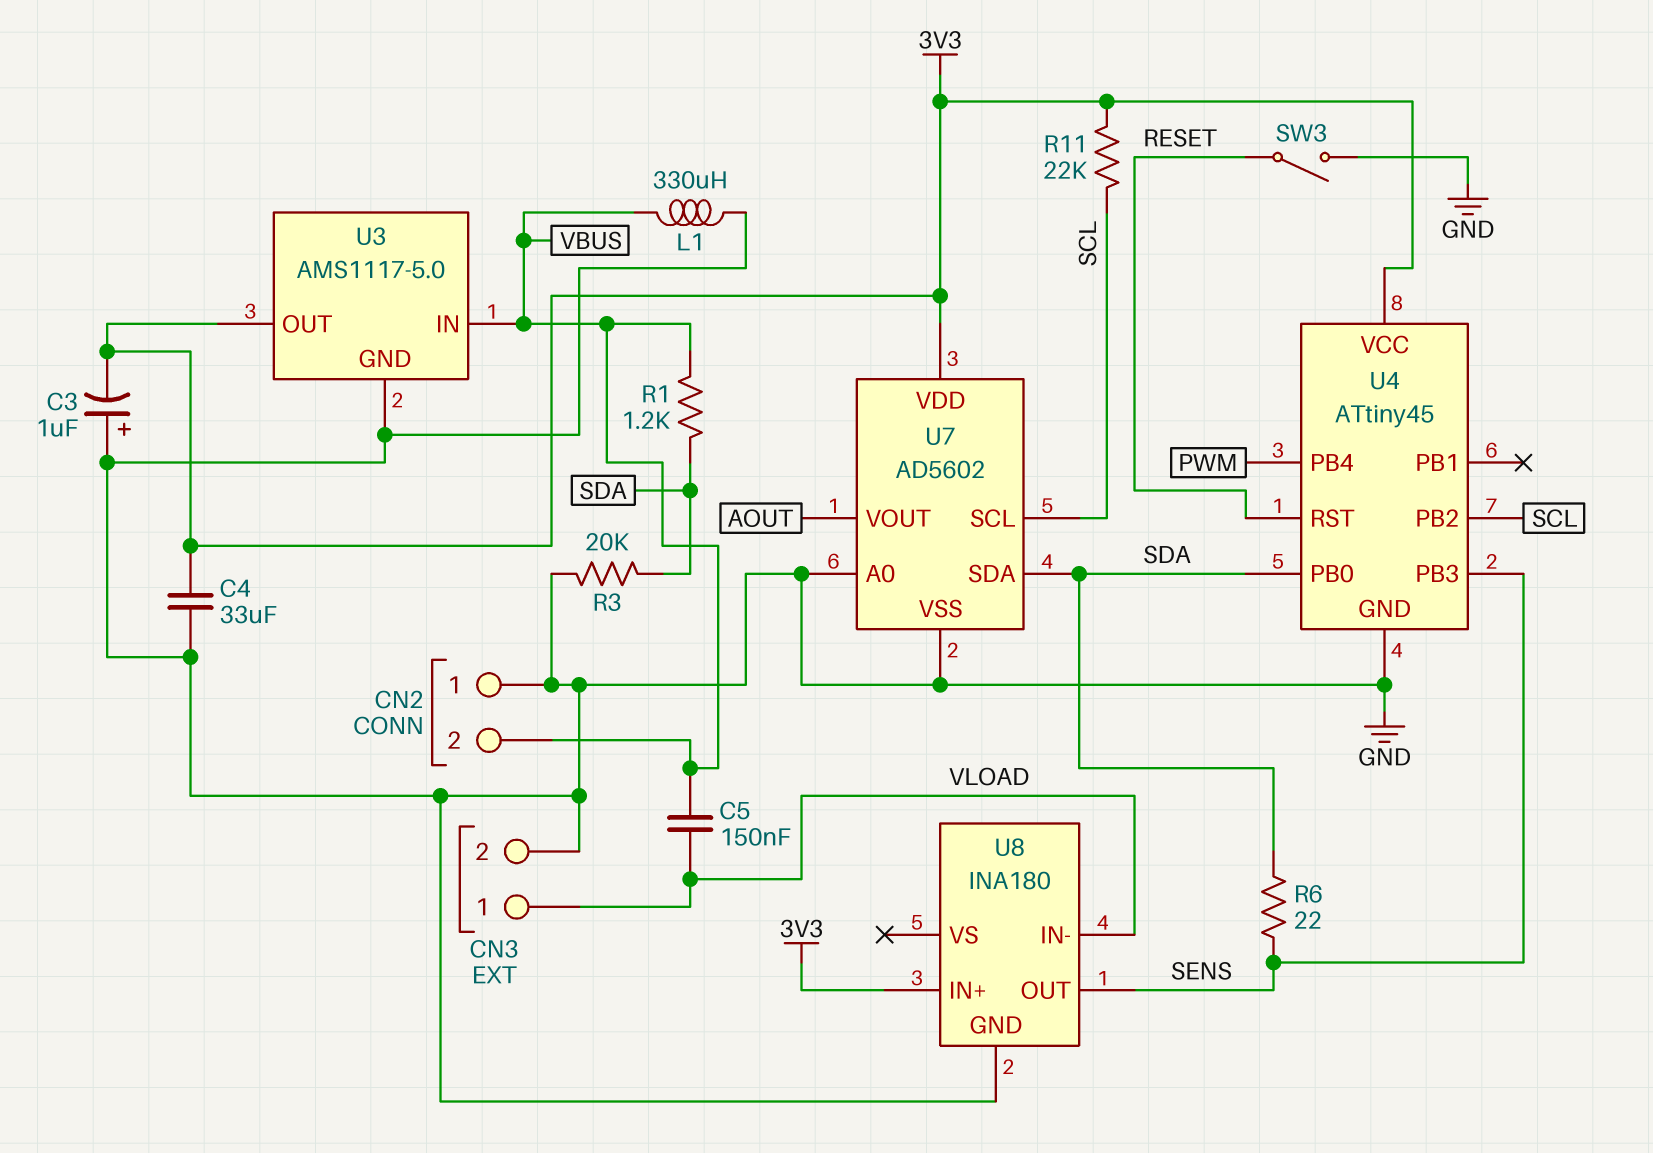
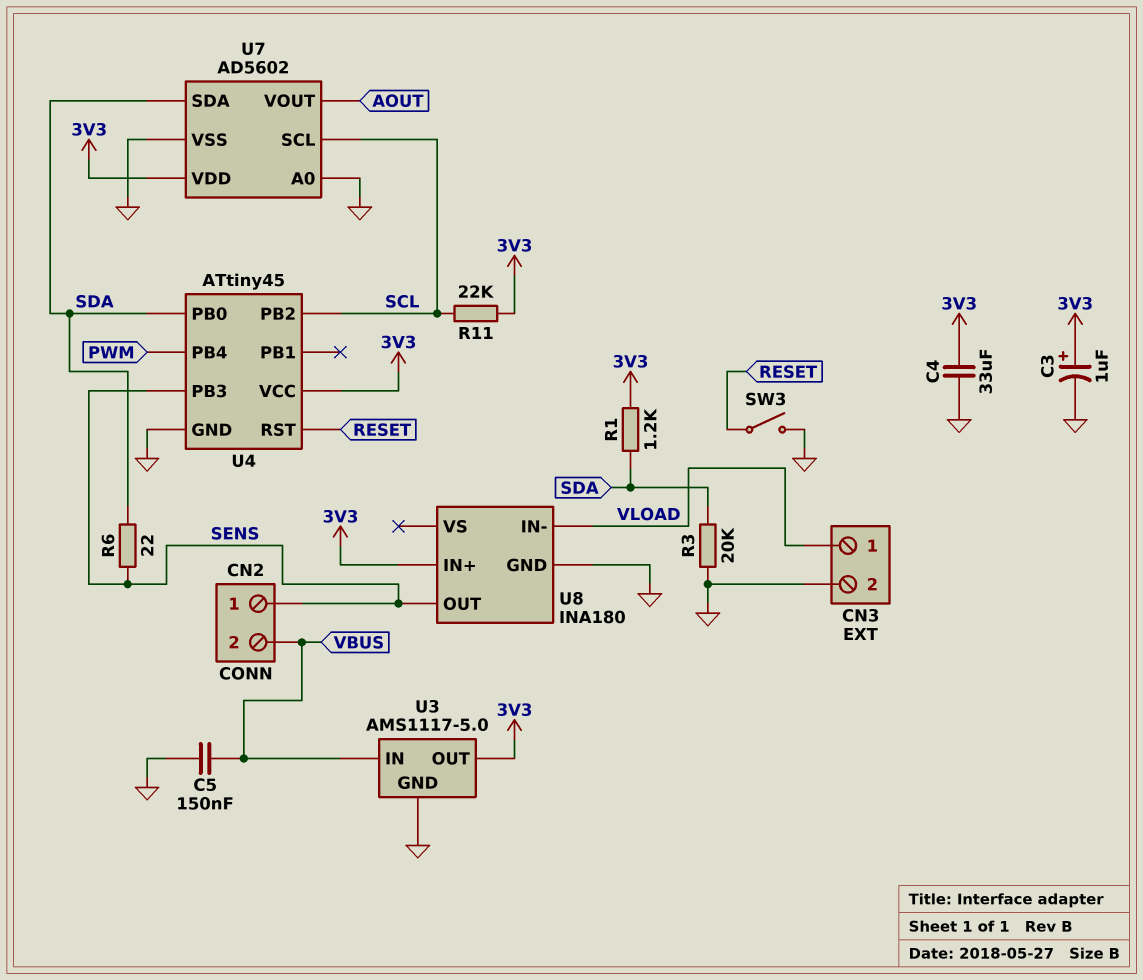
C3: 1uF (plus GND, minus 3V3) -> 1uF (plus 3V3, minus GND)
C5: 150nF (VBUS, VLOAD) -> 150nF (GND, VBUS)
CN2 pin 1: GND -> SENS
L1: 330uH (GND, VBUS) -> none
R1: 1.2k (SDA, VBUS) -> 1.2k (3V3, SDA)

